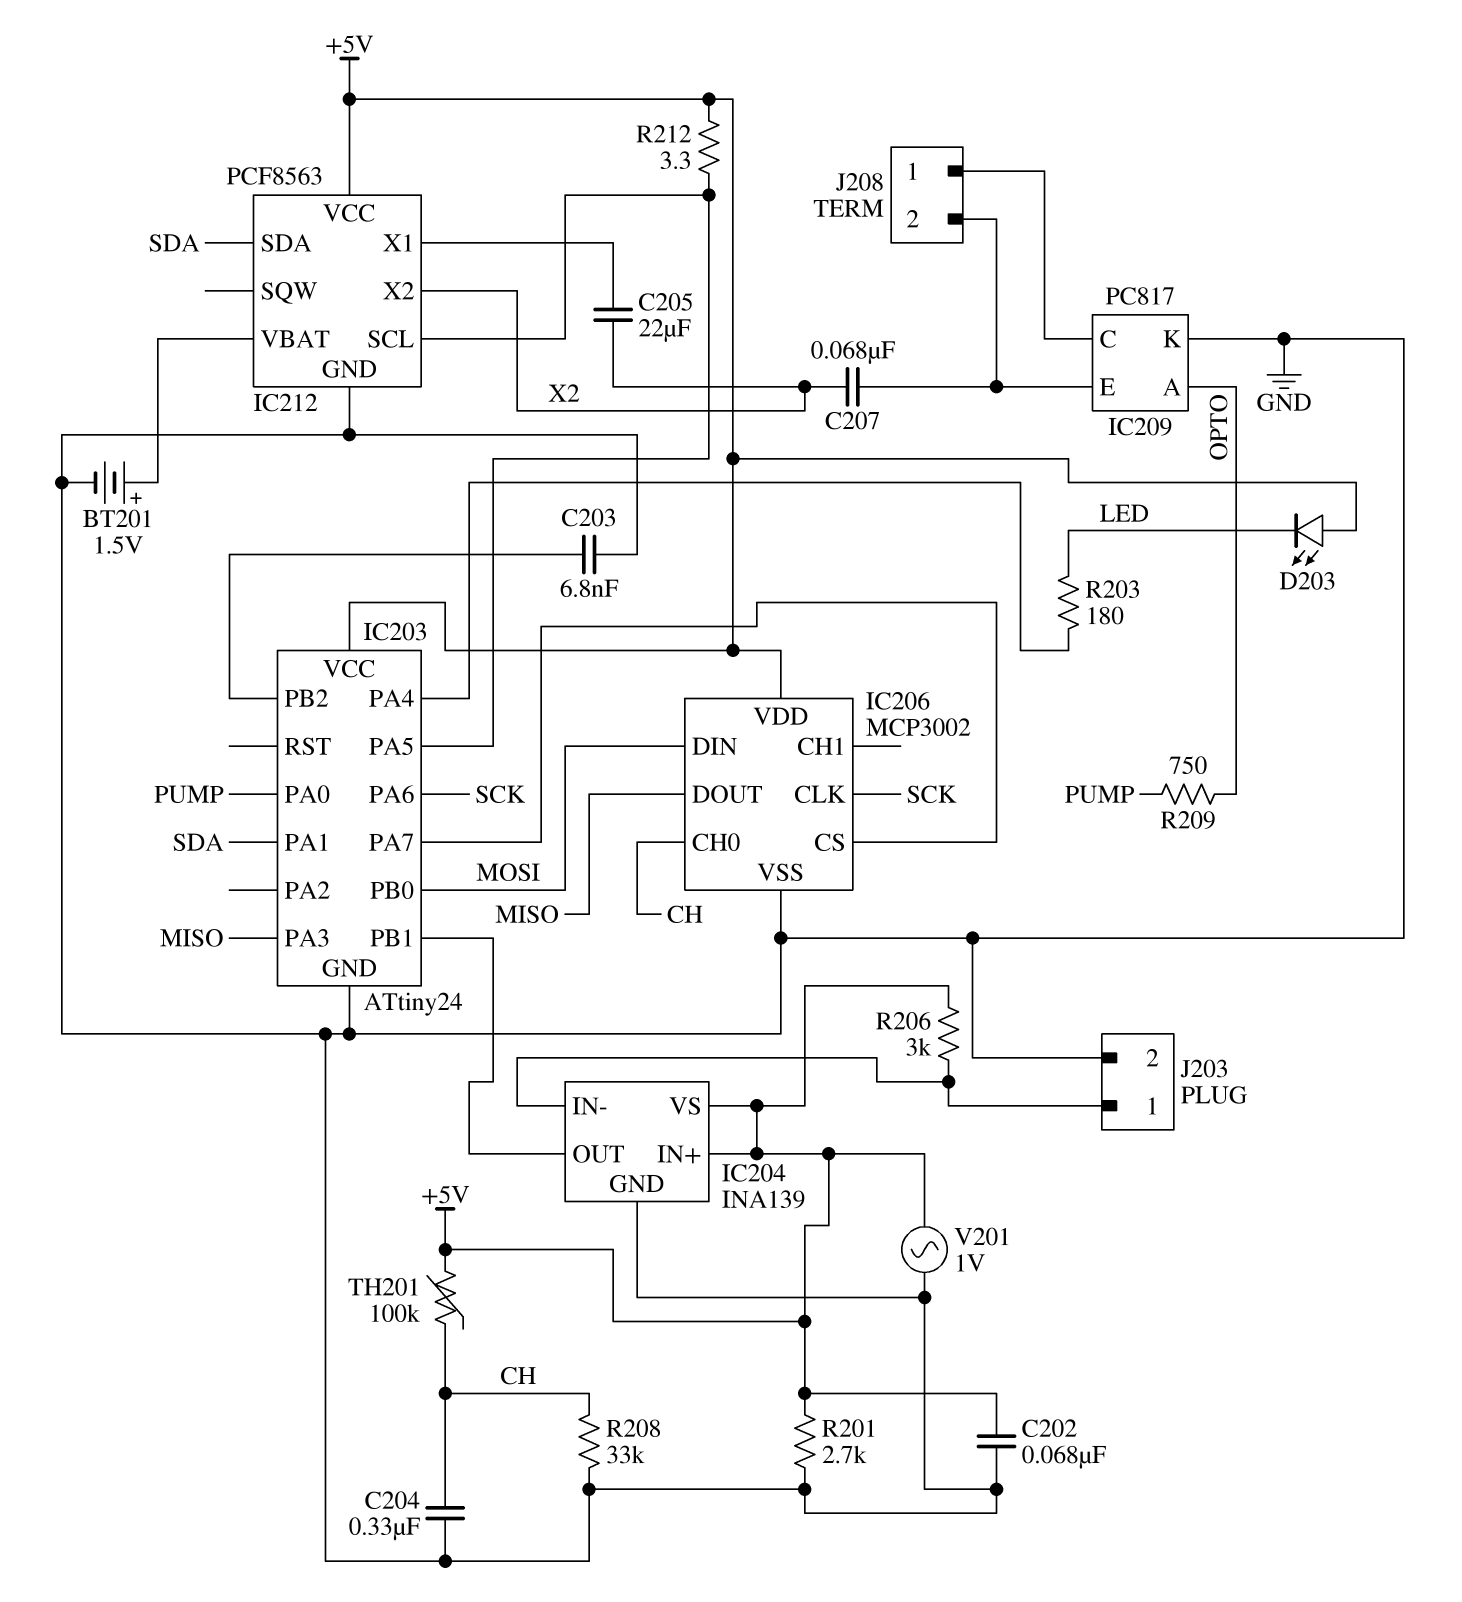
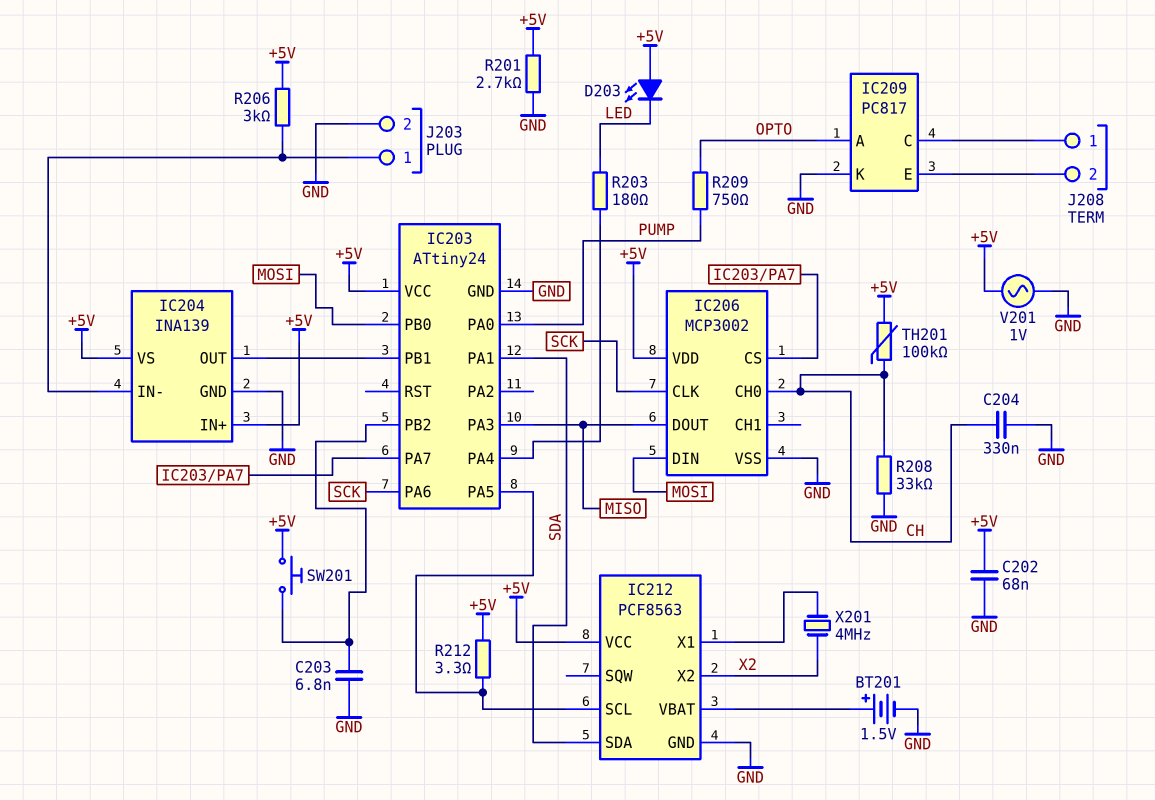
C205: 22uF (IC212/X1, X2) -> none
C207: 68nF (IC209/E, X2) -> none
SW201: none -> button (+5V, IC203/PB2)
X201: none -> 4MHz (IC212/X1, X2)

